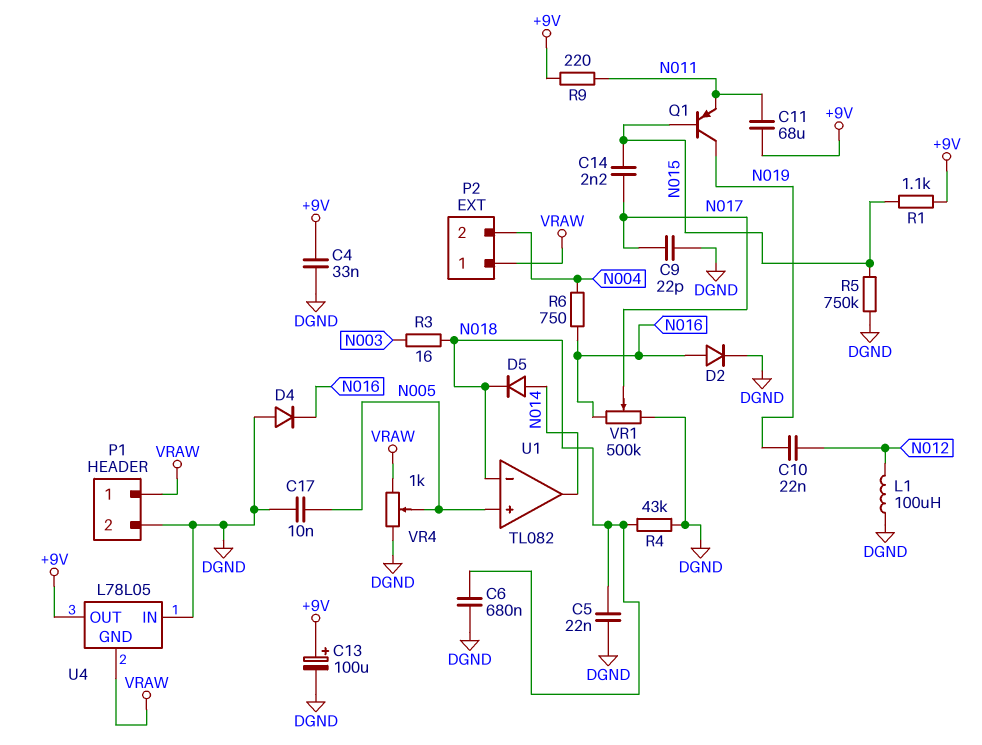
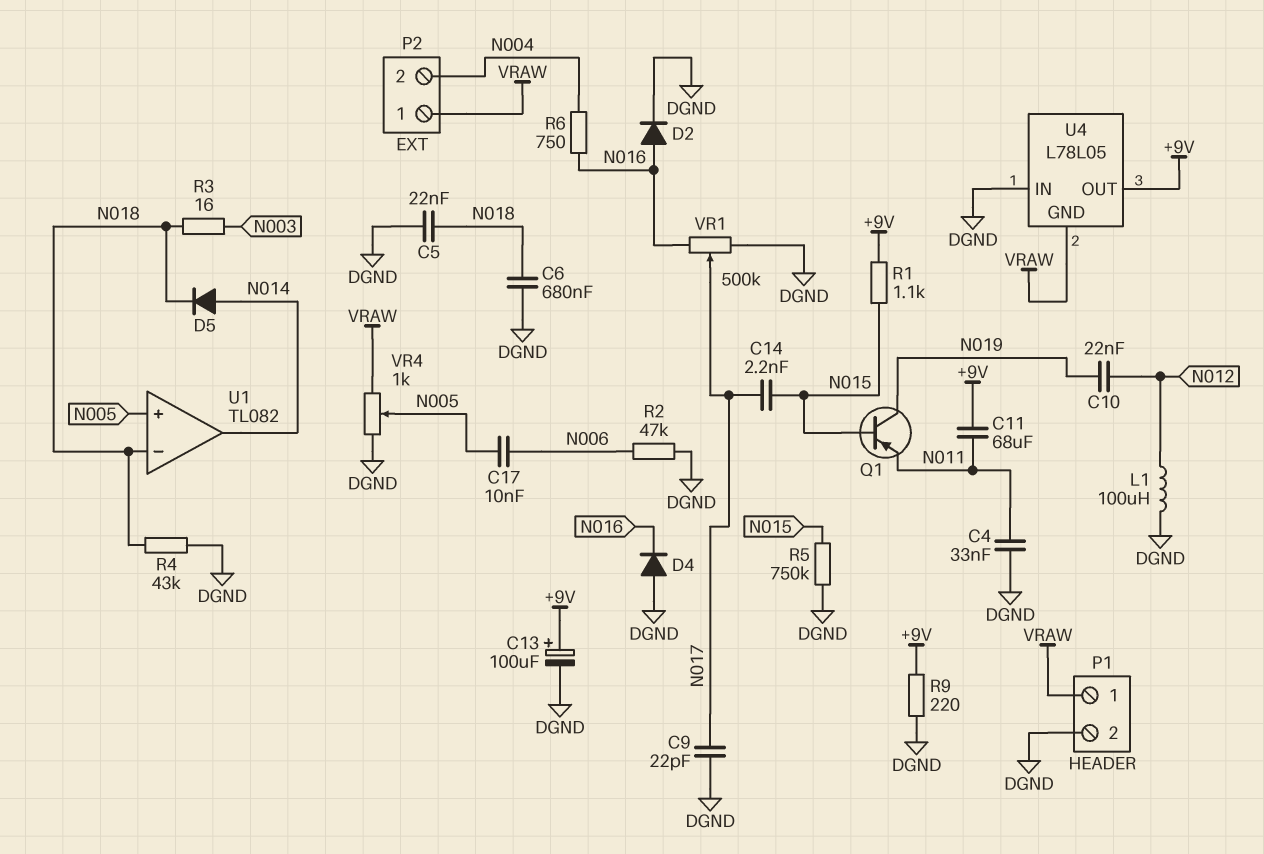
C4: 33nF (+9V, DGND) -> 33nF (DGND, N011)
C17: 10nF (DGND, N005) -> 10nF (N005, N006)
R2: none -> 47k (DGND, N006)
R9: 220 (+9V, N011) -> 220 (+9V, DGND)

